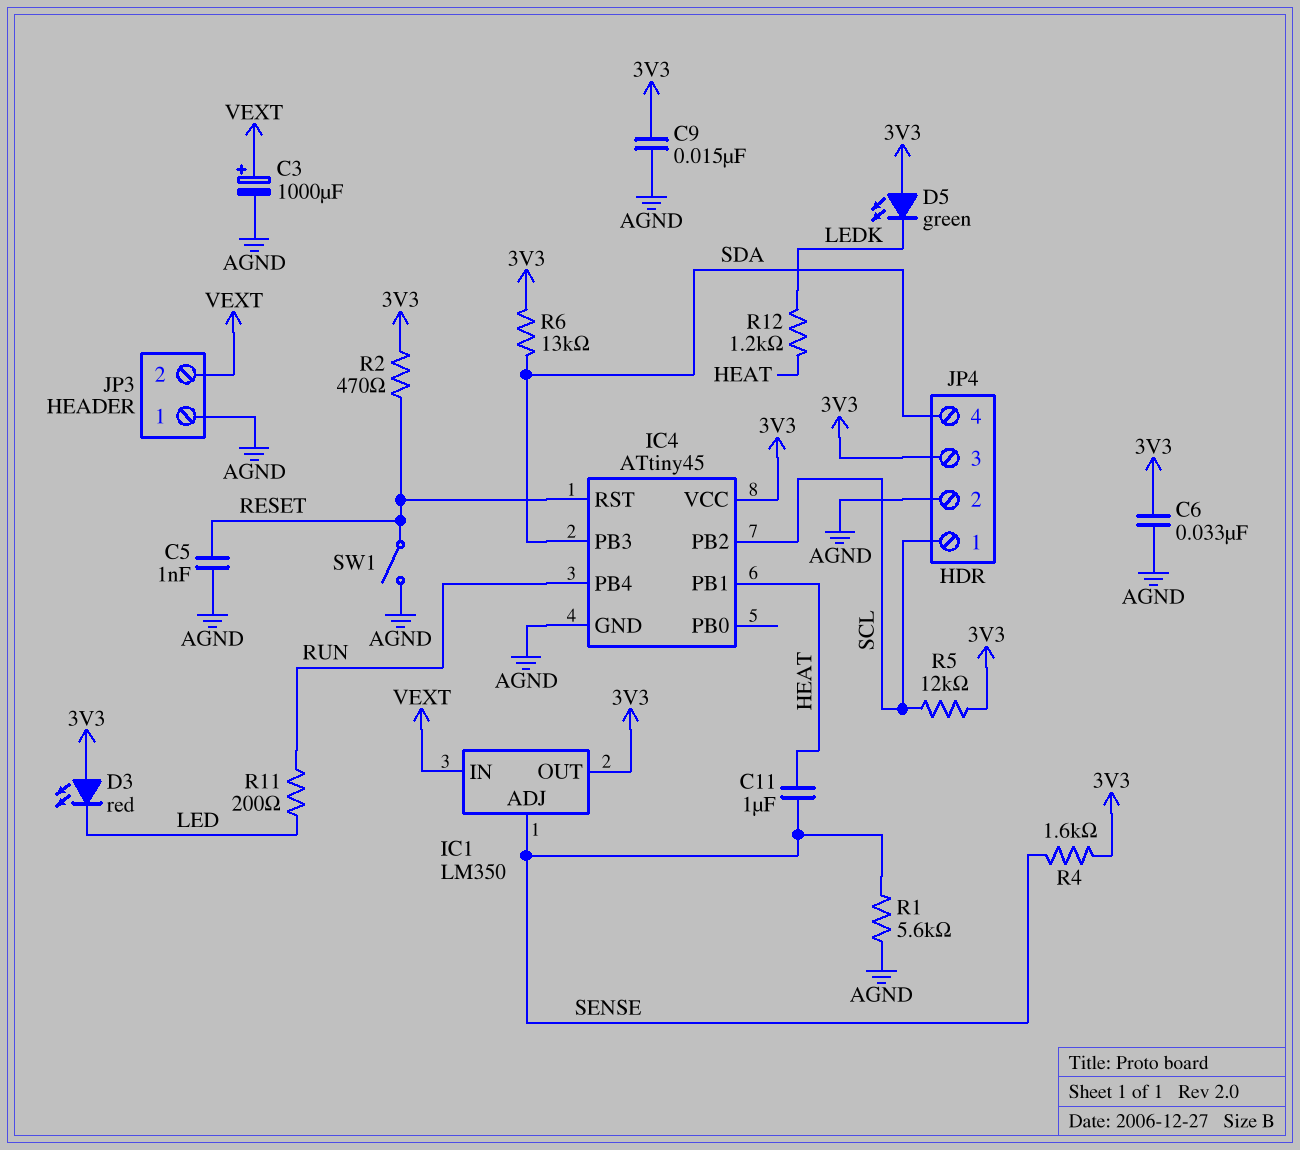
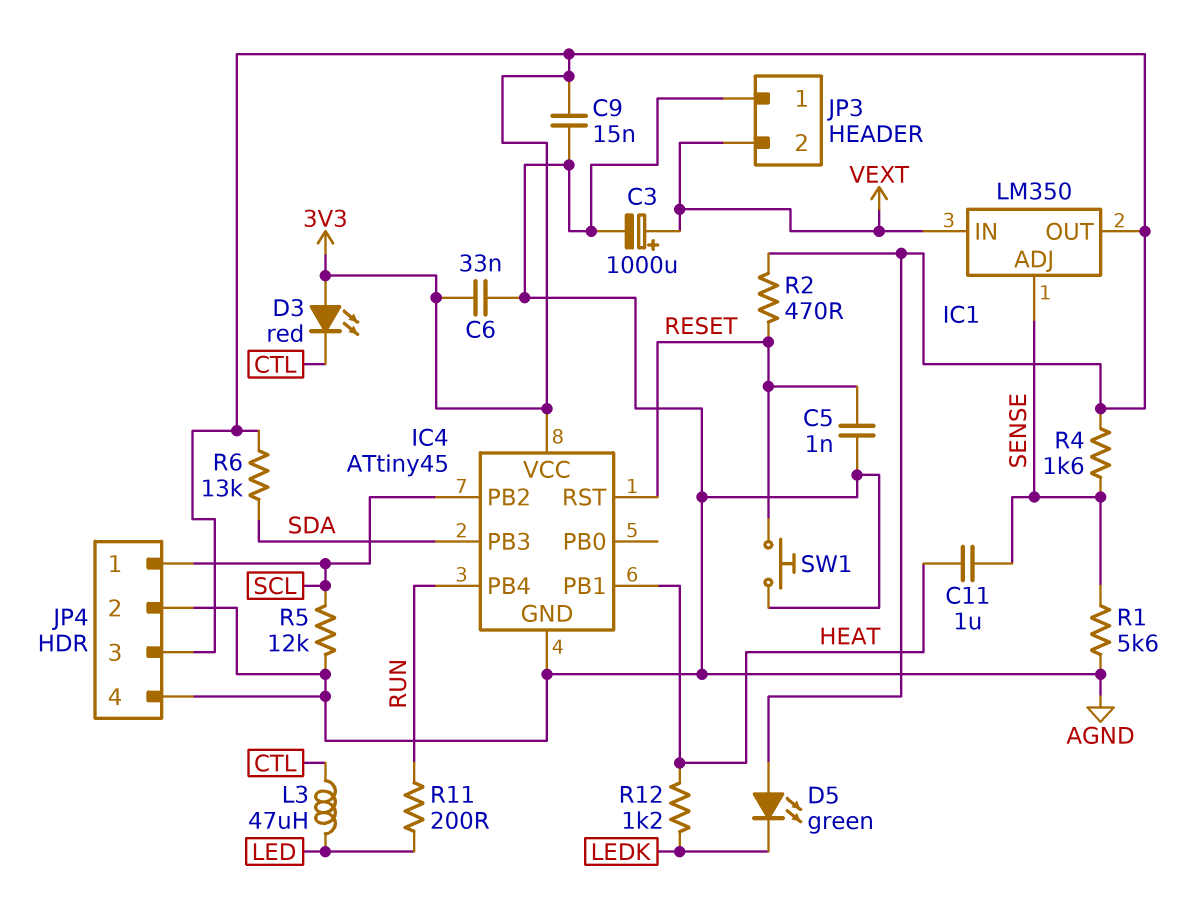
D3: LED red (A 3V3, K LED) -> LED red (A 3V3, K CTL)
JP4 pin 4: SDA -> AGND
L3: none -> 47uH (CTL, LED)
R5: 12k (3V3, SCL) -> 12k (AGND, SCL)
SW1: switch (AGND, RESET) -> button (AGND, RESET)

